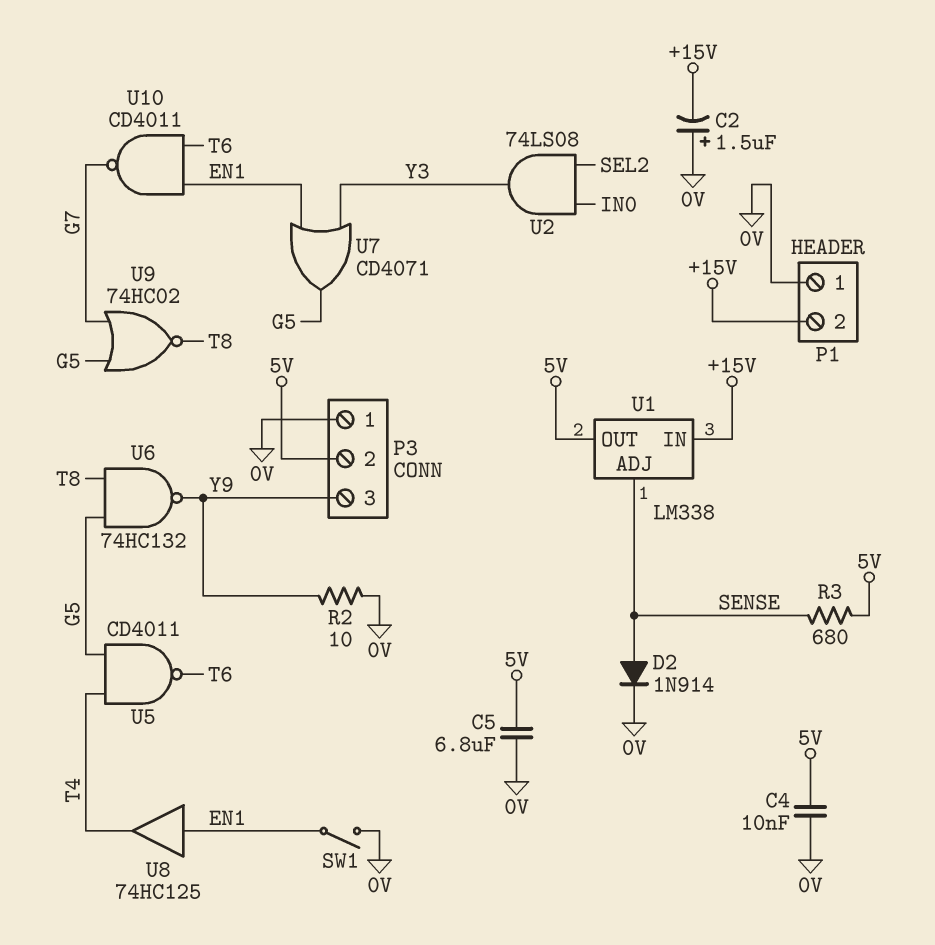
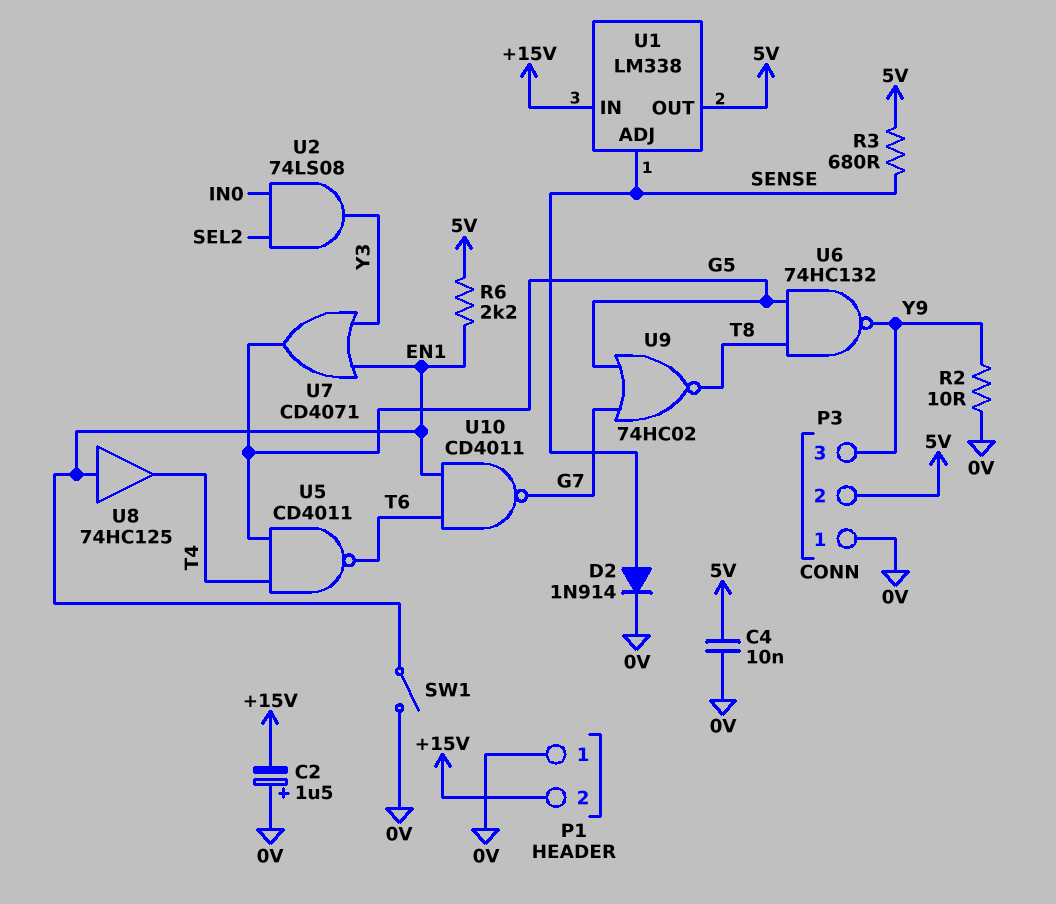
C5: 6.8uF (0V, 5V) -> none
R6: none -> 2.2k (5V, EN1)

